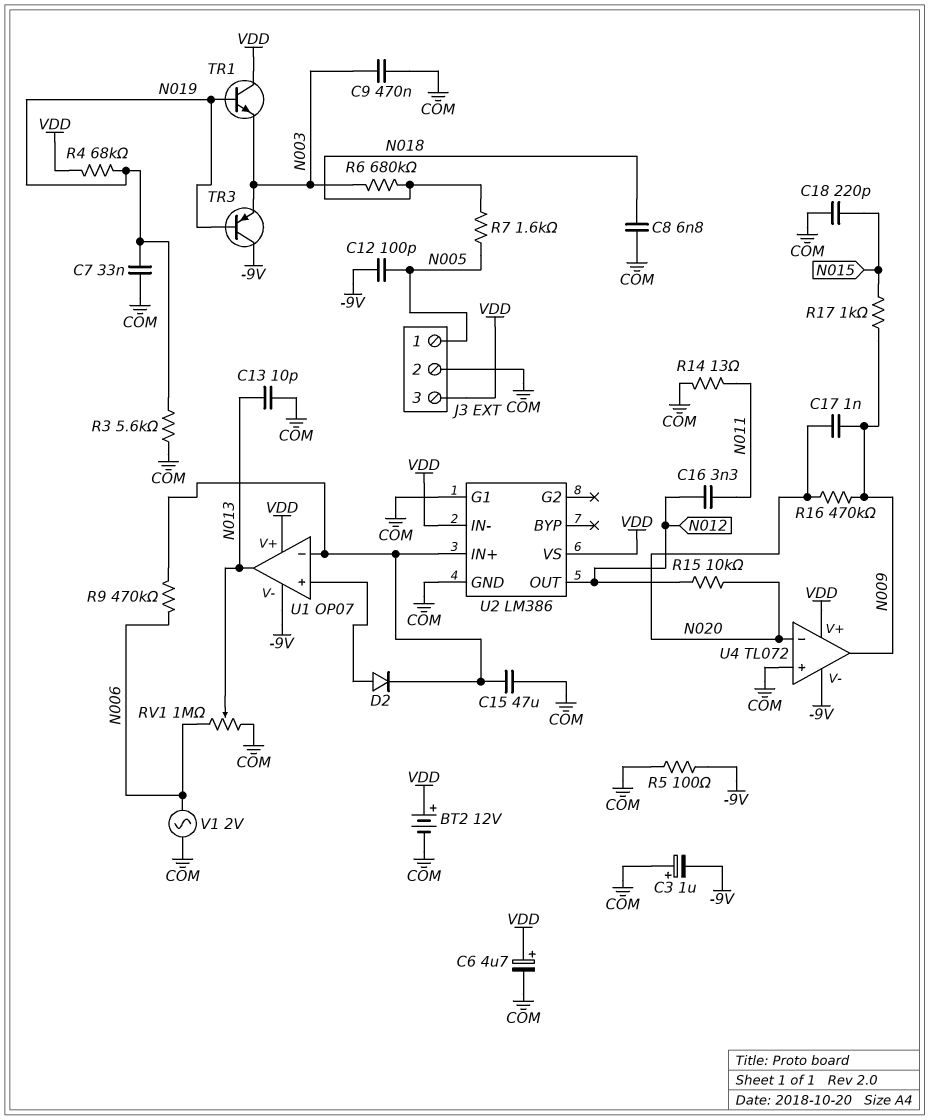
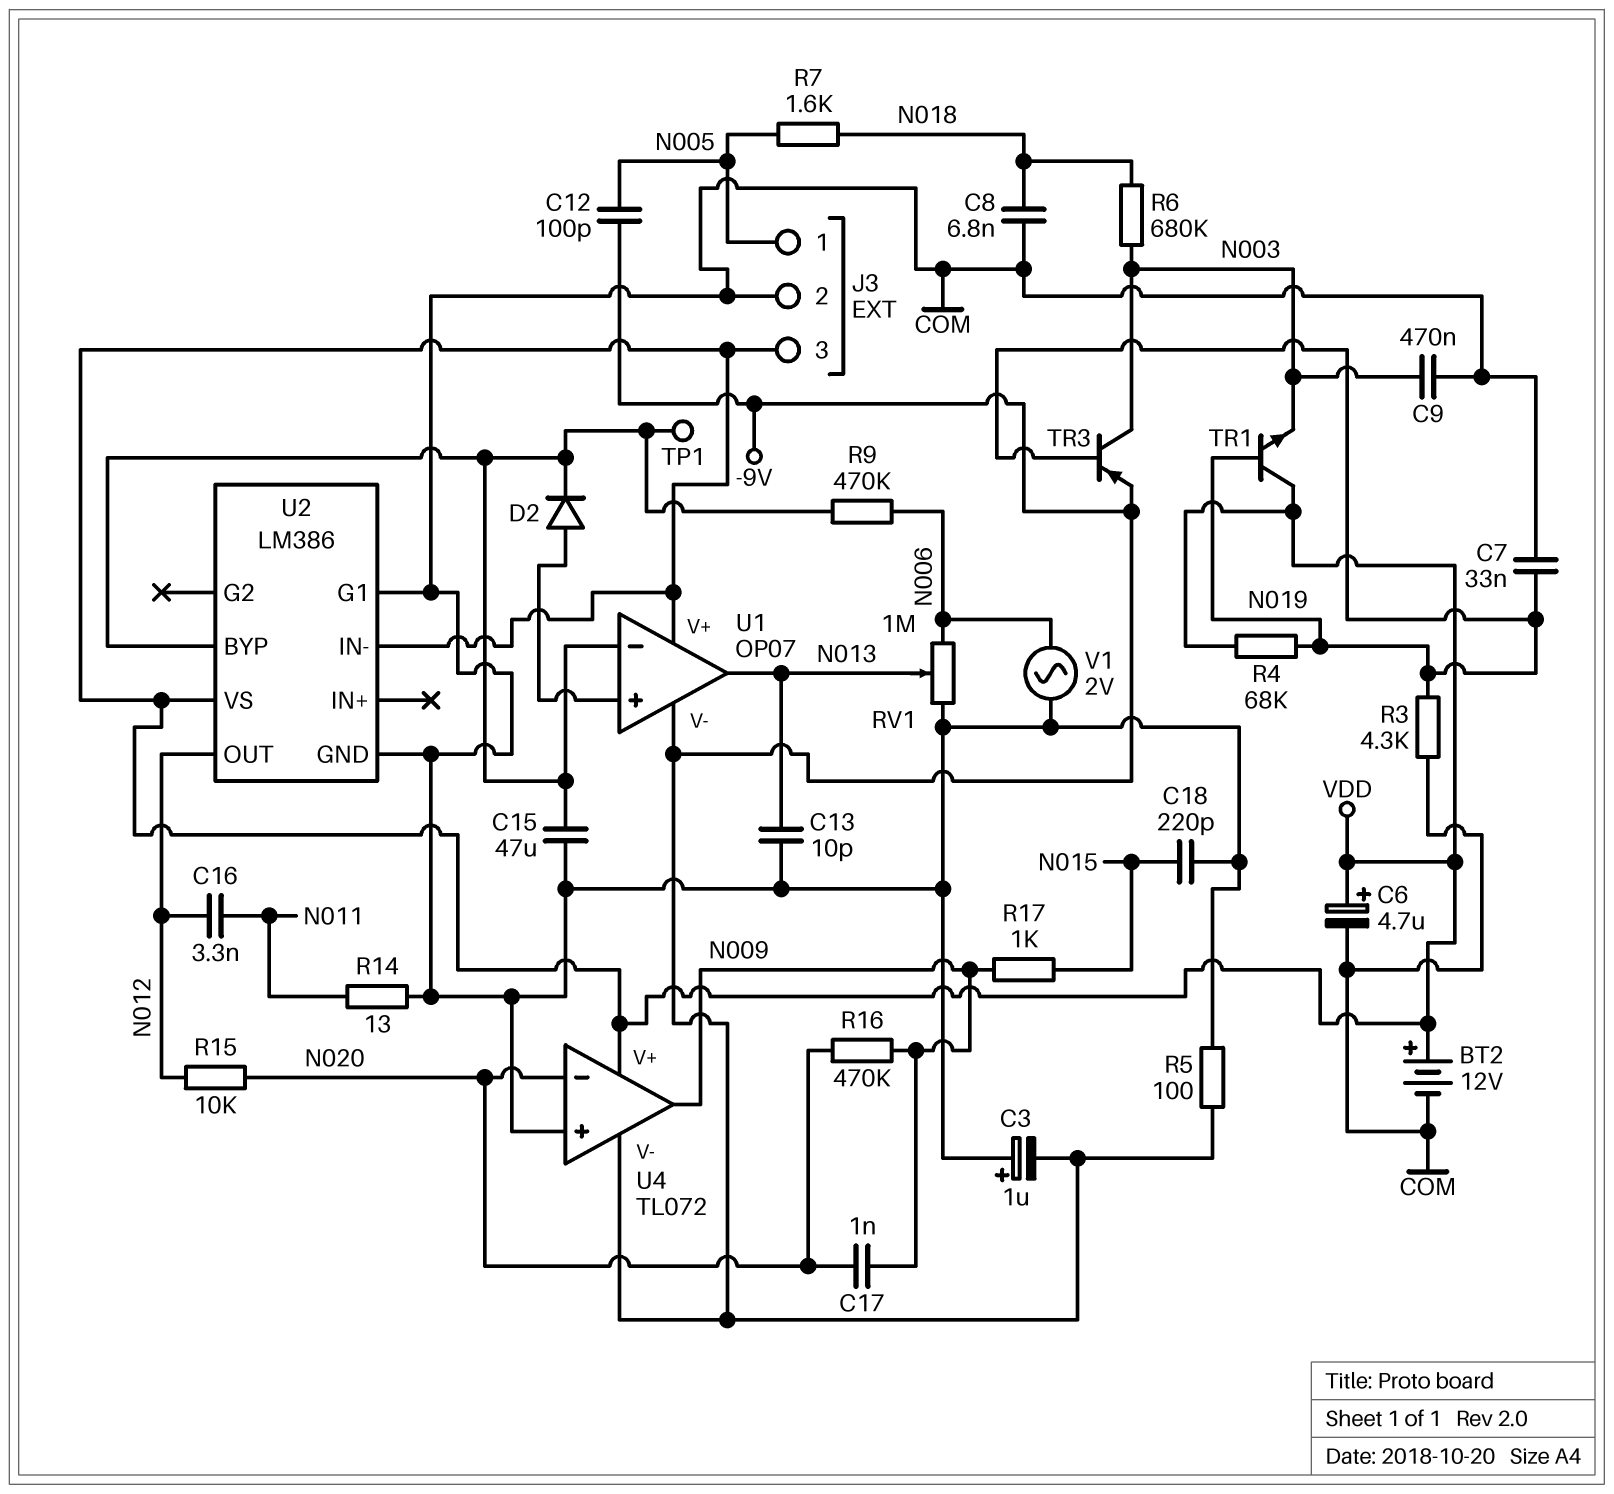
R3: 5.6k (COM, N019) -> 4.3k (COM, N019)
TP1: none -> test point (U1/in-)
TR3: PNP (B N019, C -9V, E N003) -> PNP (B N019, C N003, E -9V)
U2 pin BYP: none -> U1/in-
U2 pin IN+: U1/in- -> none

